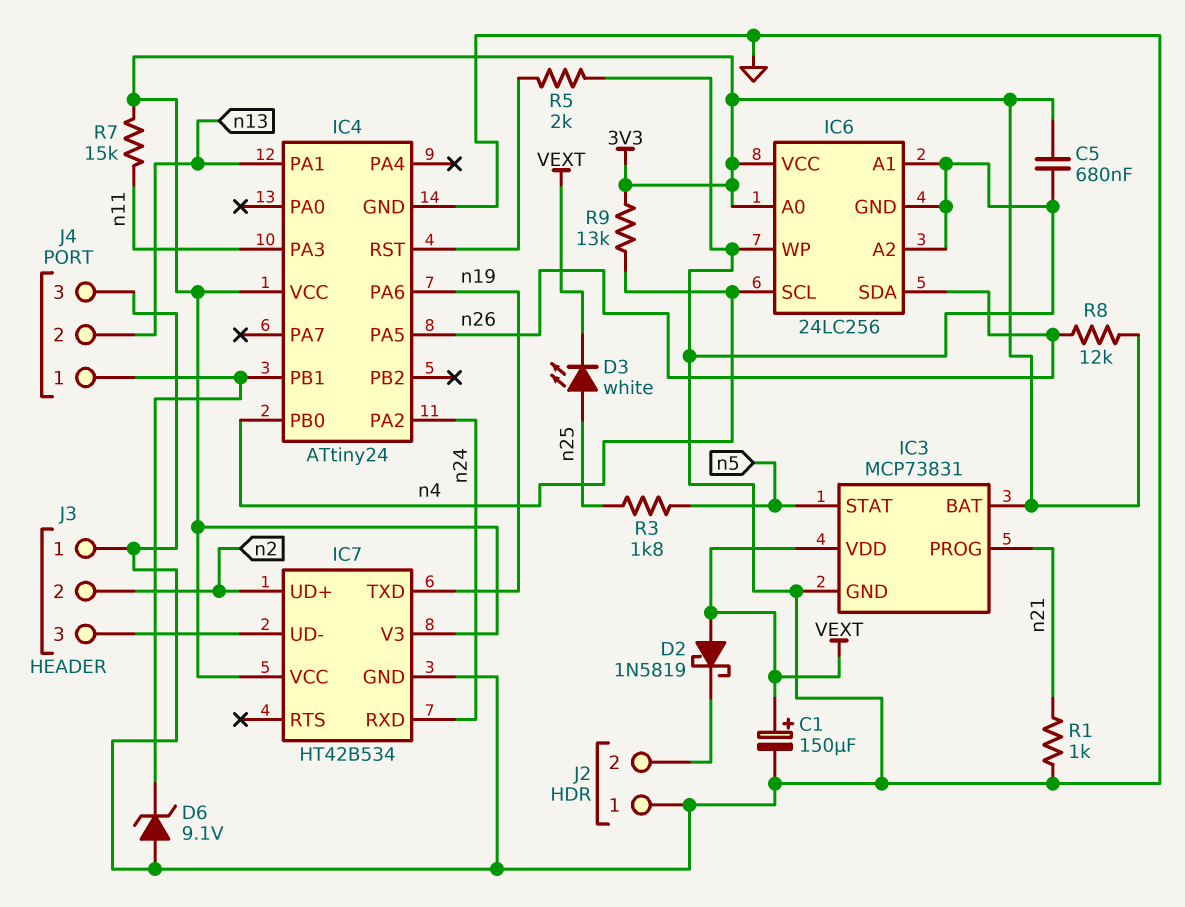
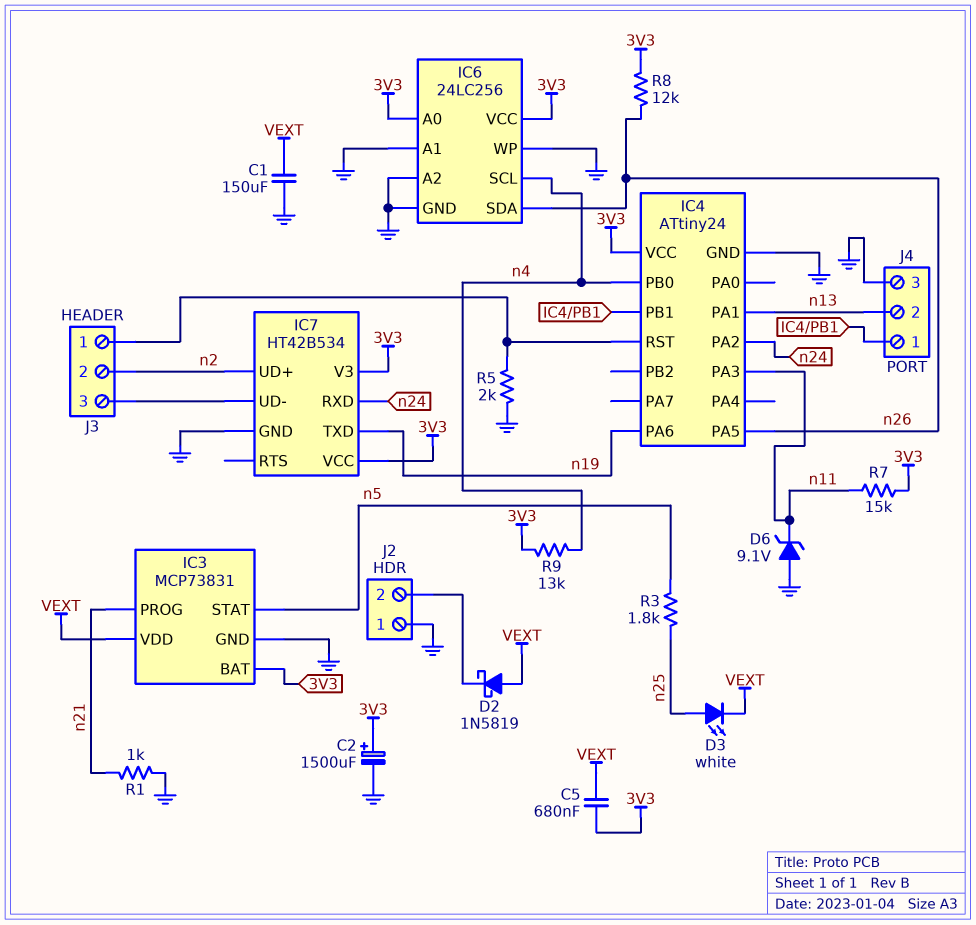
C1: 150uF (plus VEXT, minus GND) -> 150uF (GND, VEXT)
C2: none -> 1500uF (plus 3V3, minus GND)
C5: 680nF (3V3, GND) -> 680nF (3V3, VEXT)
D6: zener 9.1V (A GND, K IC4/PB1) -> zener 9.1V (A GND, K n11)
J3 pin 1: GND -> IC4/RST

